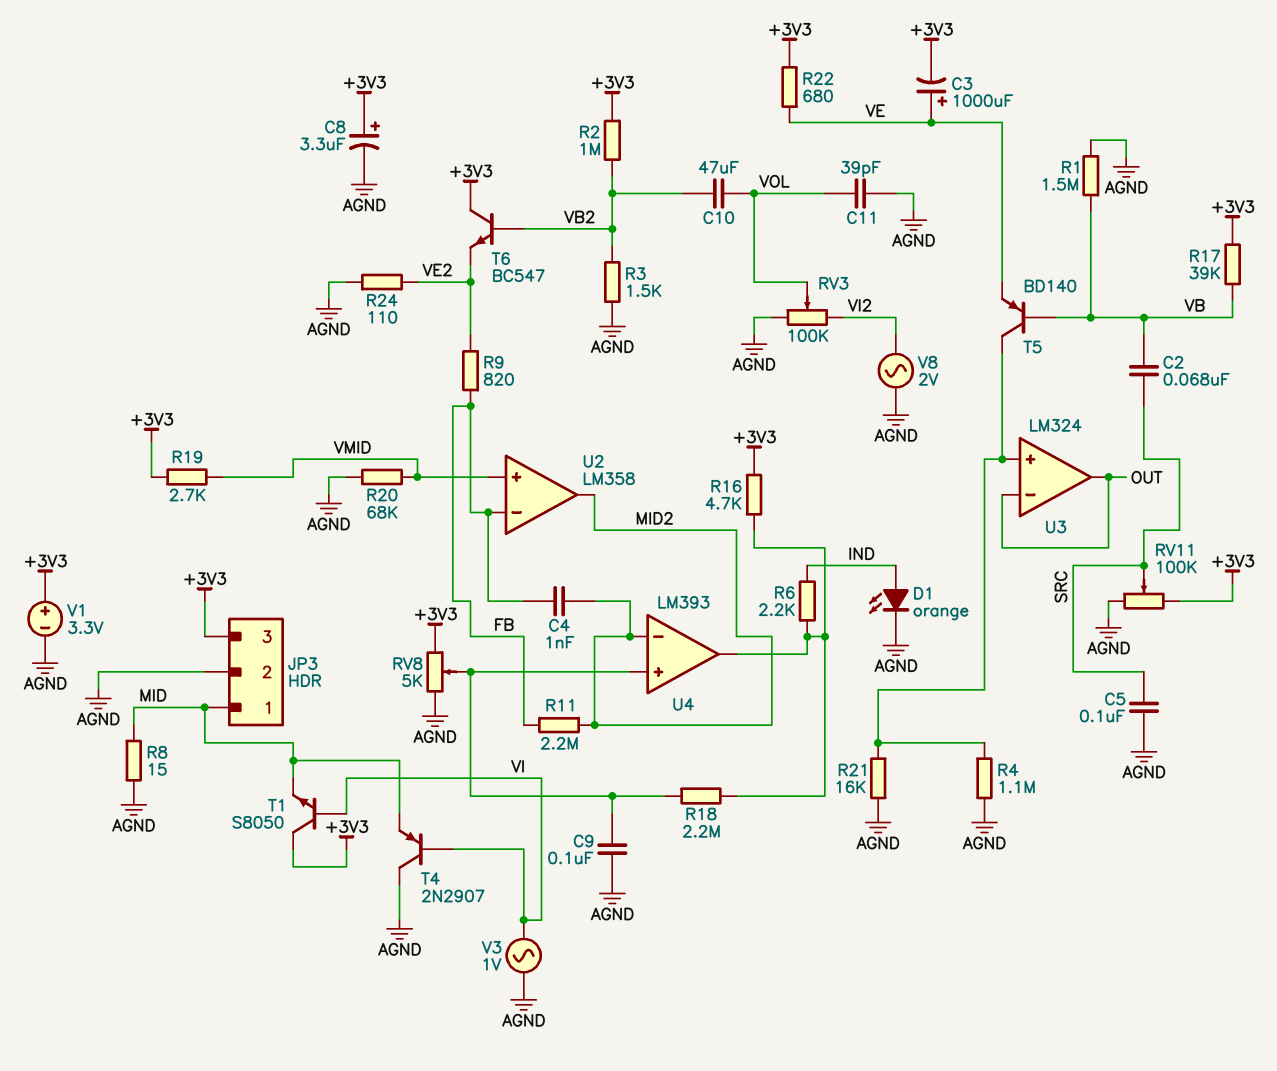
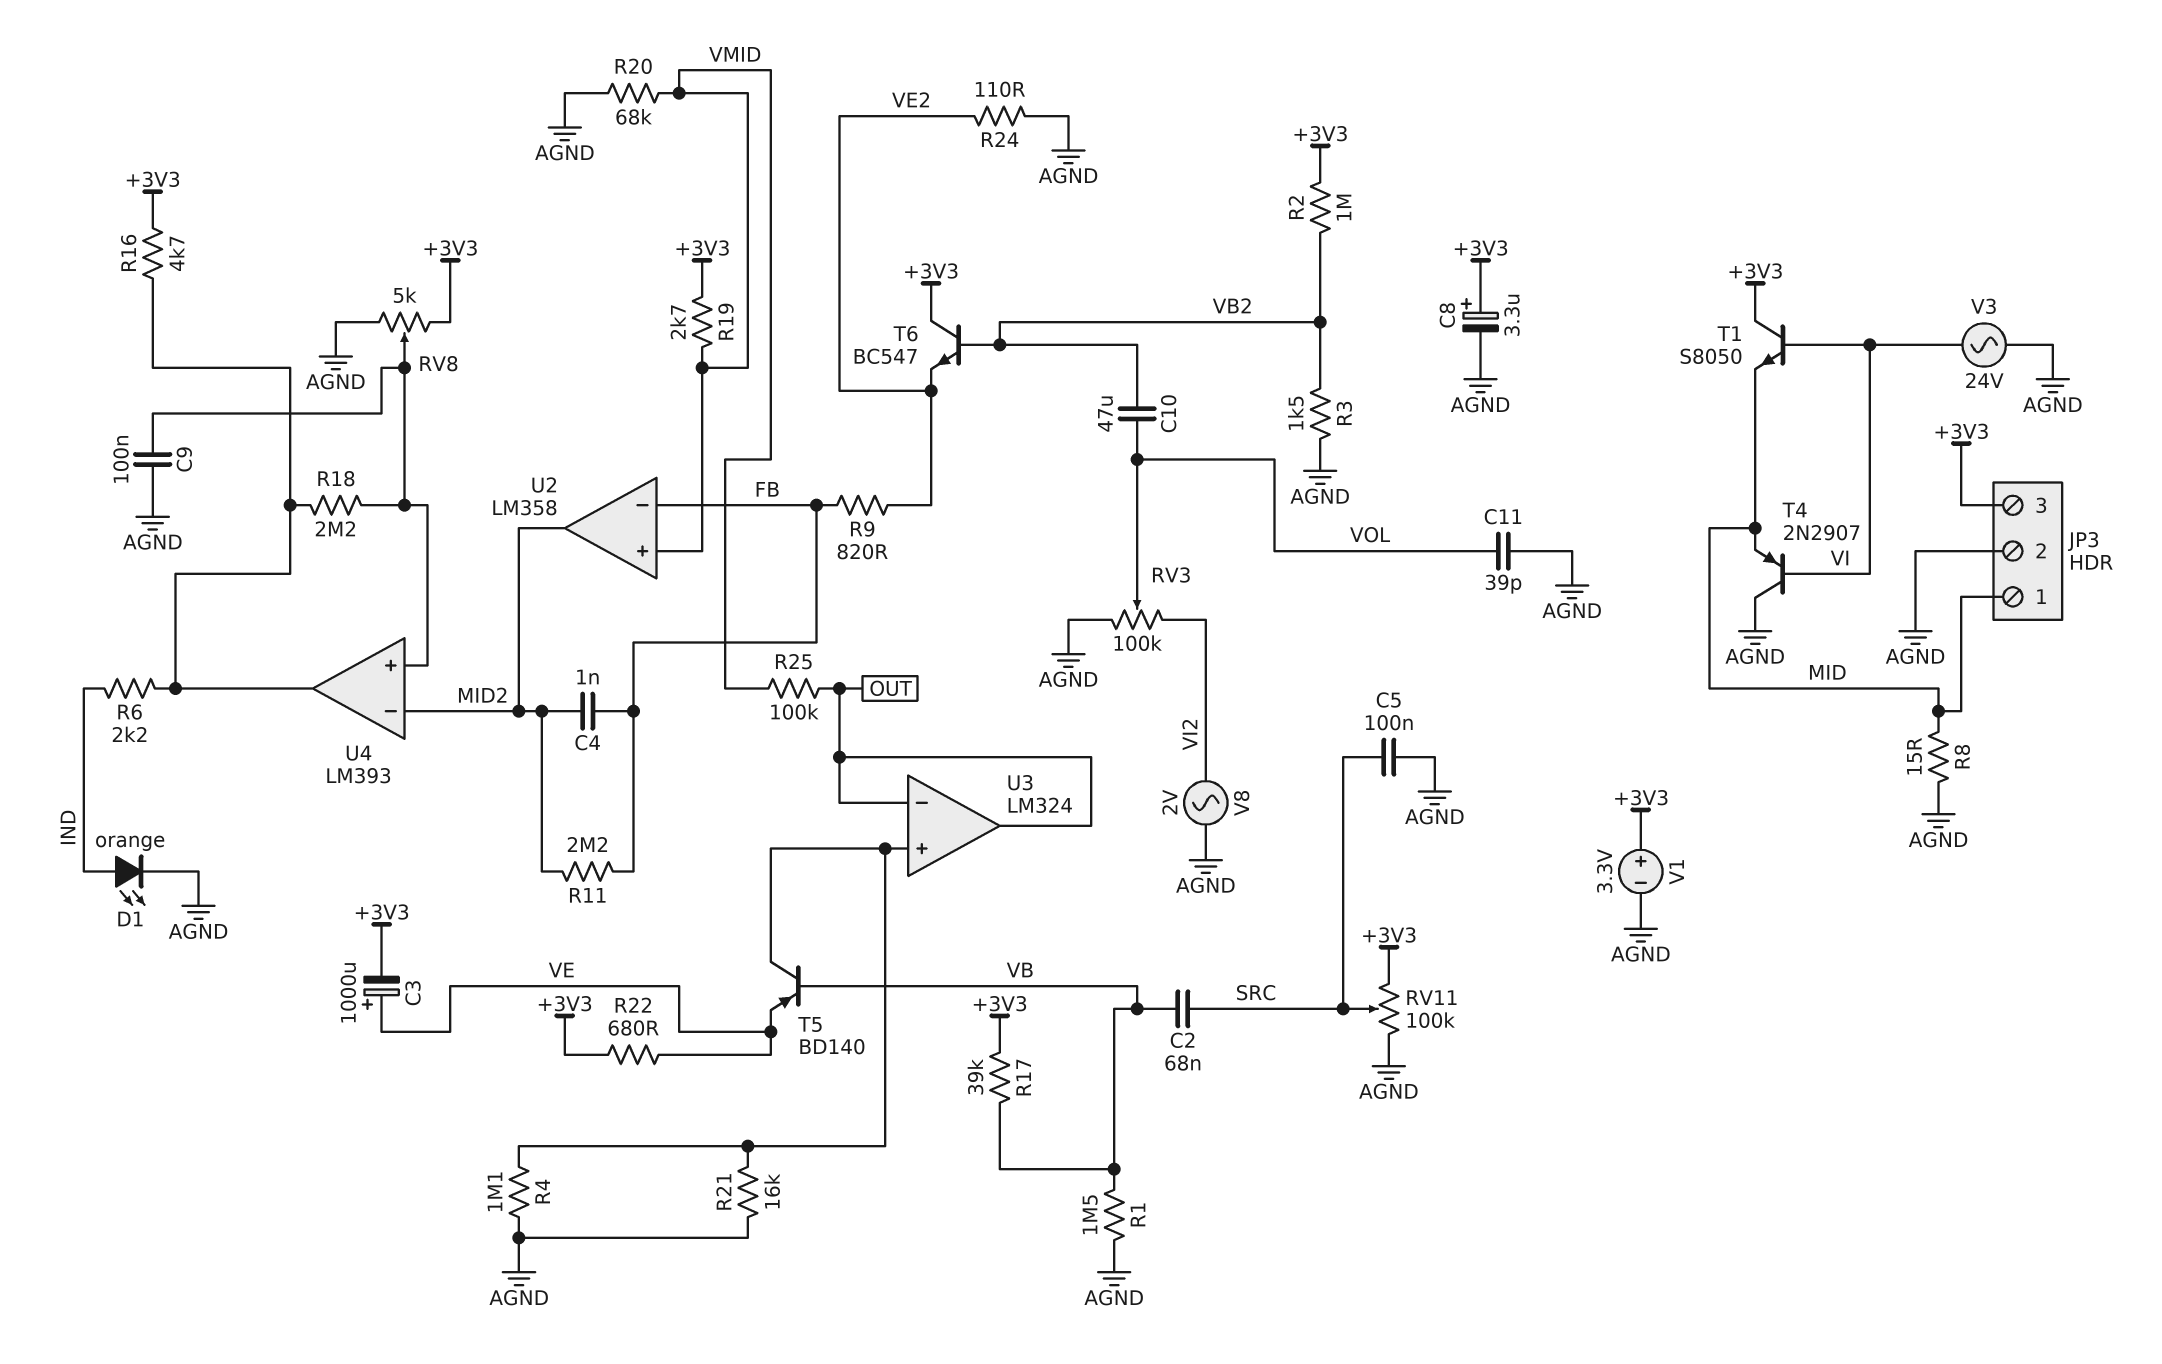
R25: none -> 100k (OUT, VMID)
V3: AC 1V (AGND, VI) -> AC 24V (AGND, VI)

